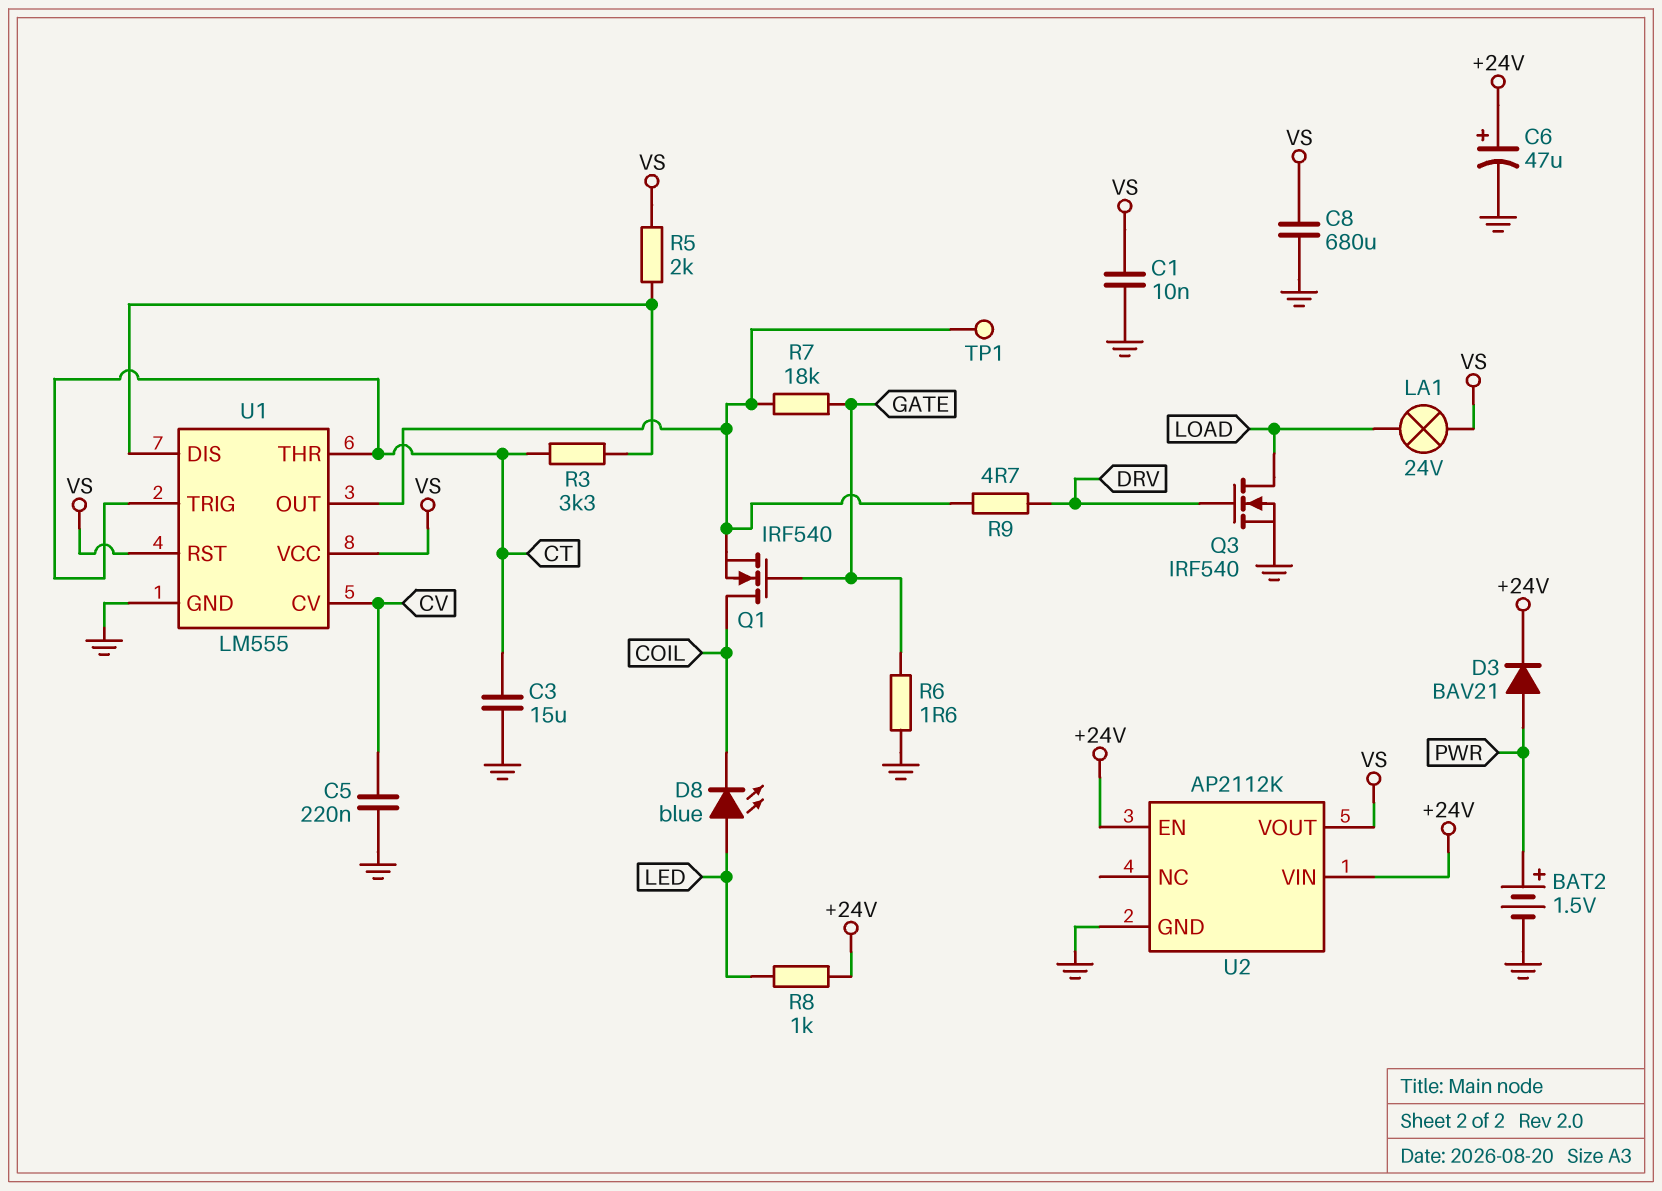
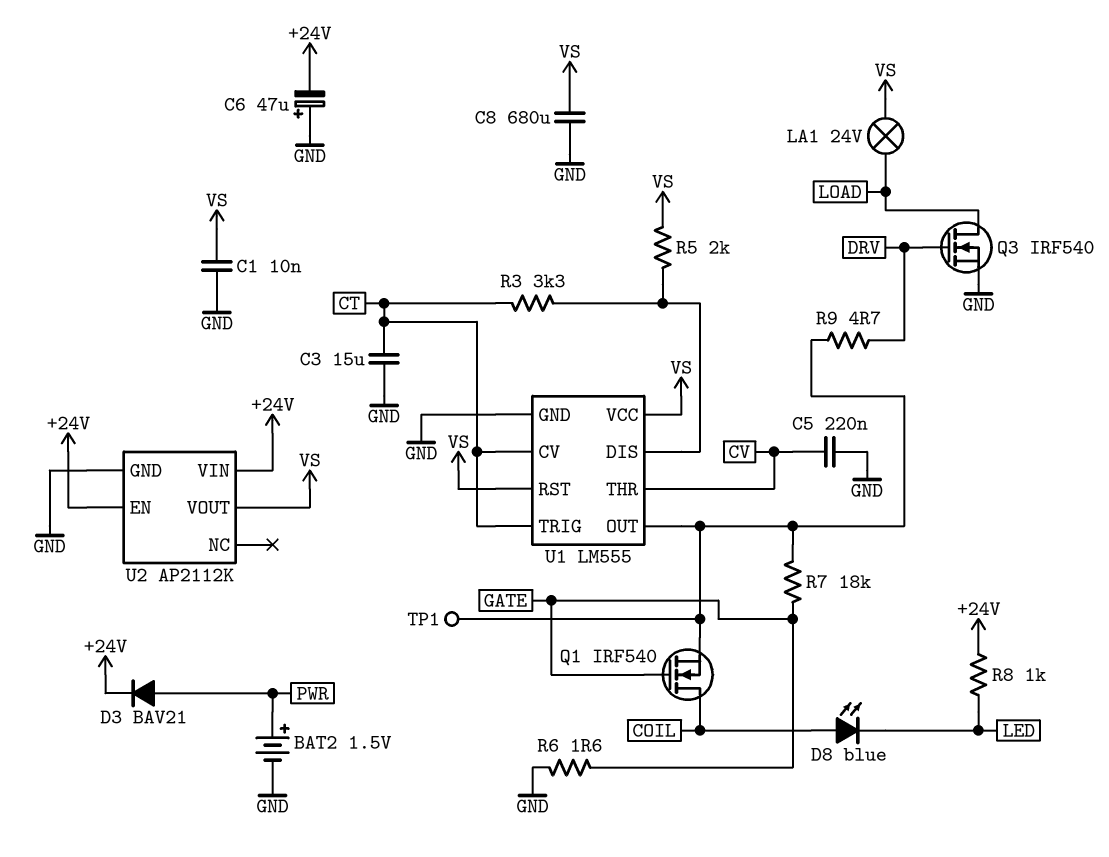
C6: 47uF (plus +24V, minus GND) -> 47uF (plus GND, minus +24V)
D8: LED blue (A LED, K COIL) -> LED blue (A COIL, K LED)
U1 pin CV: CV -> CT
U1 pin THR: CT -> CV

